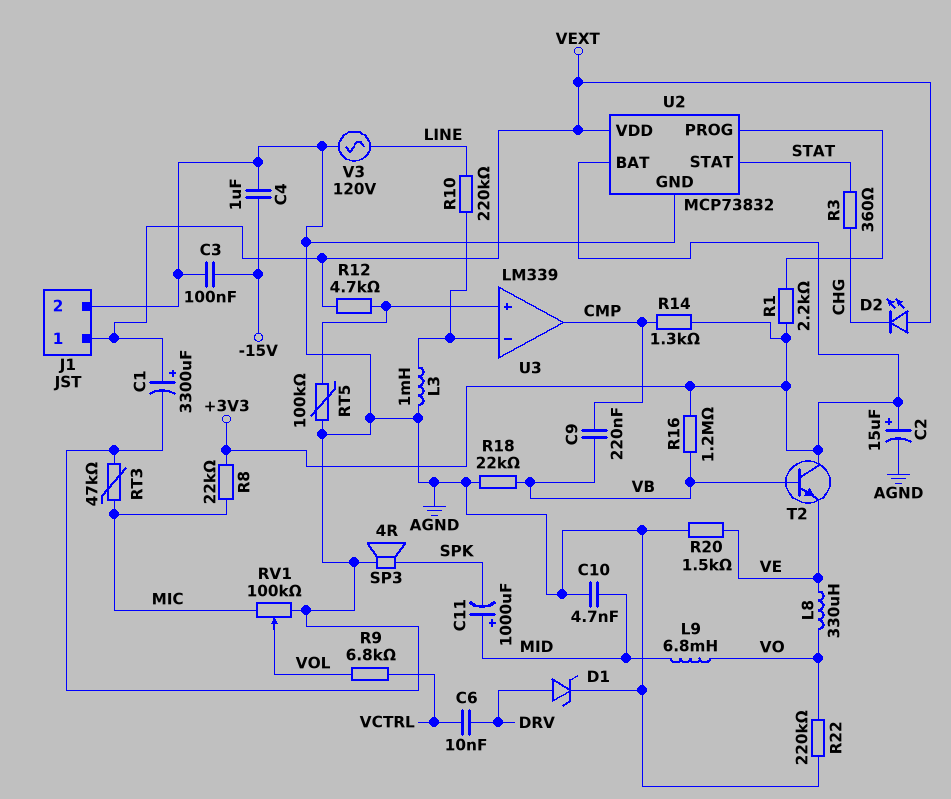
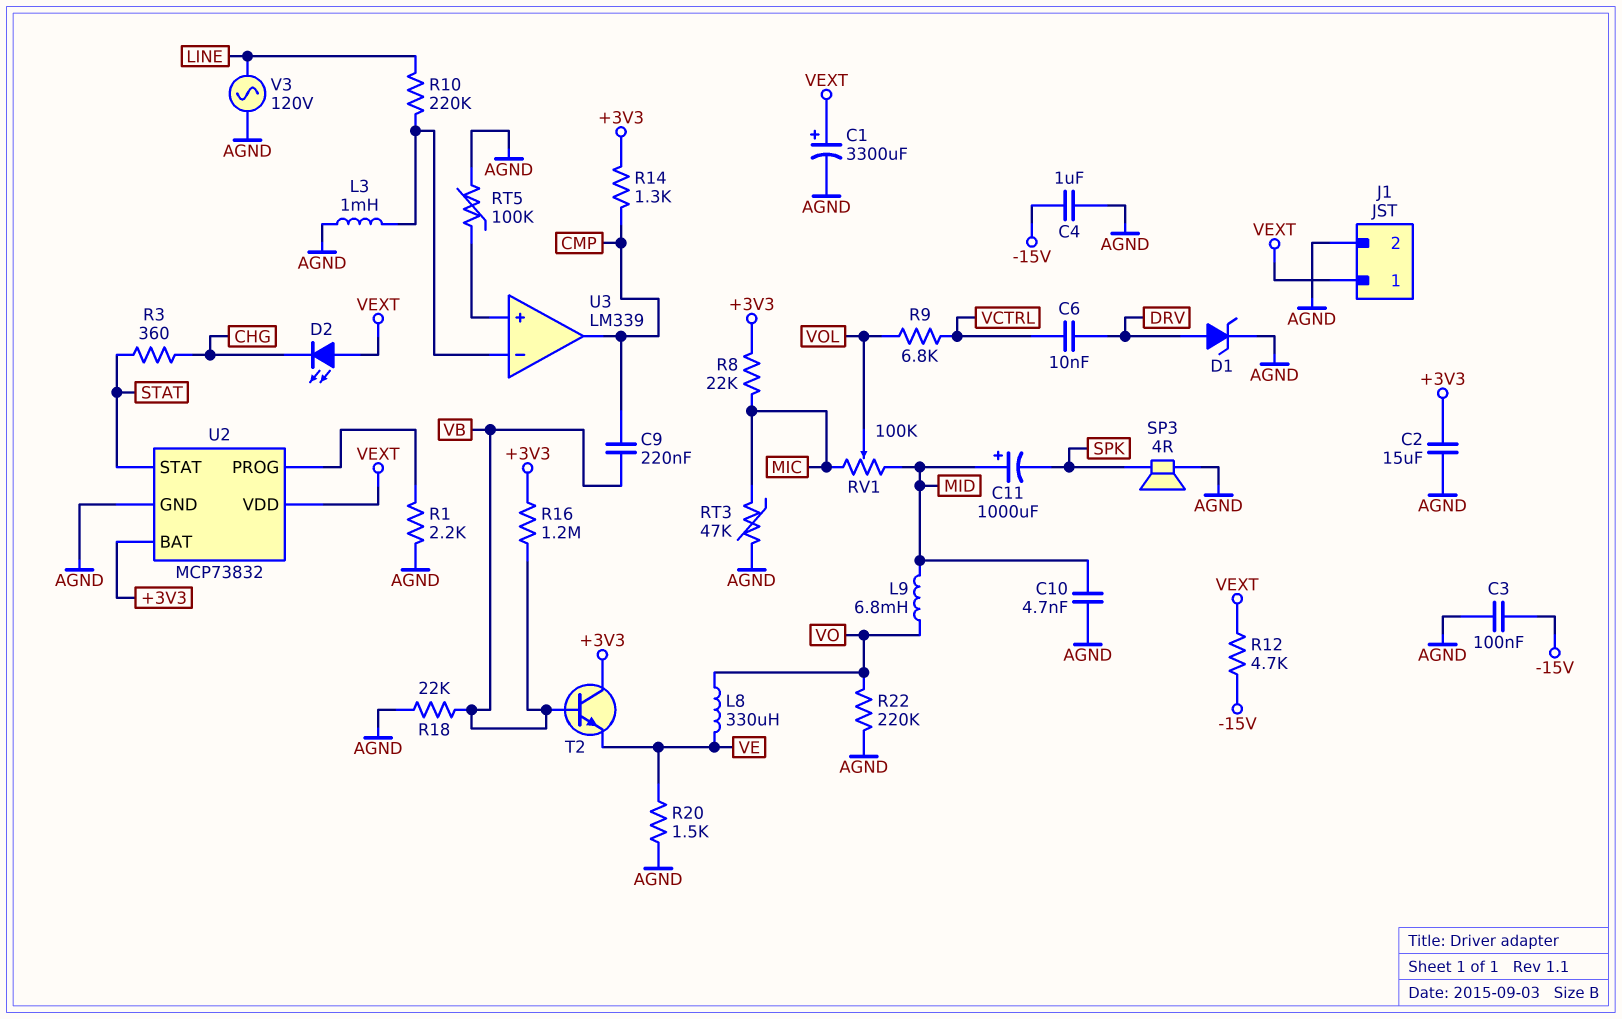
C2: 15uF (plus +3V3, minus AGND) -> 15uF (+3V3, AGND)
R1: 2.2k (+3V3, U2/PROG) -> 2.2k (AGND, U2/PROG)
R12: 4.7k (U3/in+, VEXT) -> 4.7k (-15V, VEXT)
RV1: 100k (AGND, MIC, wiper VOL) -> 100k (MIC, MID, wiper VOL)

